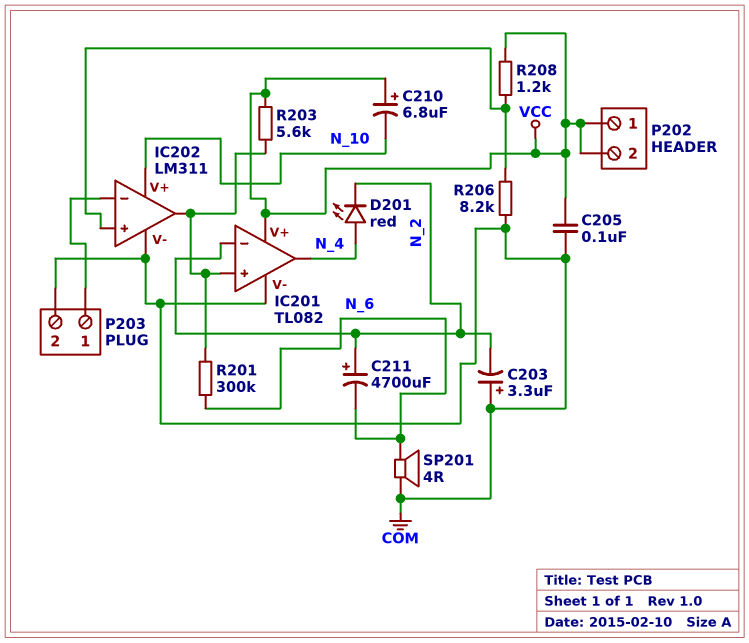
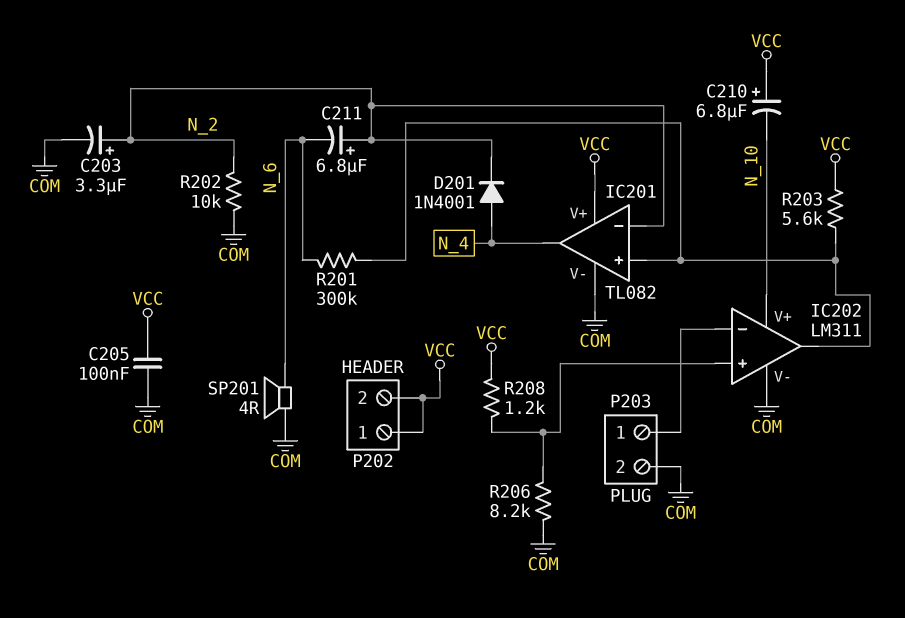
C203: 3.3uF (plus COM, minus N_2) -> 3.3uF (plus N_2, minus COM)
C211: 4700uF (plus N_2, minus N_6) -> 6.8uF (plus N_2, minus N_6)
D201: LED red (A N_4, K N_2) -> diode 1N4001 (A N_4, K N_2)
R202: none -> 10k (COM, N_2)

